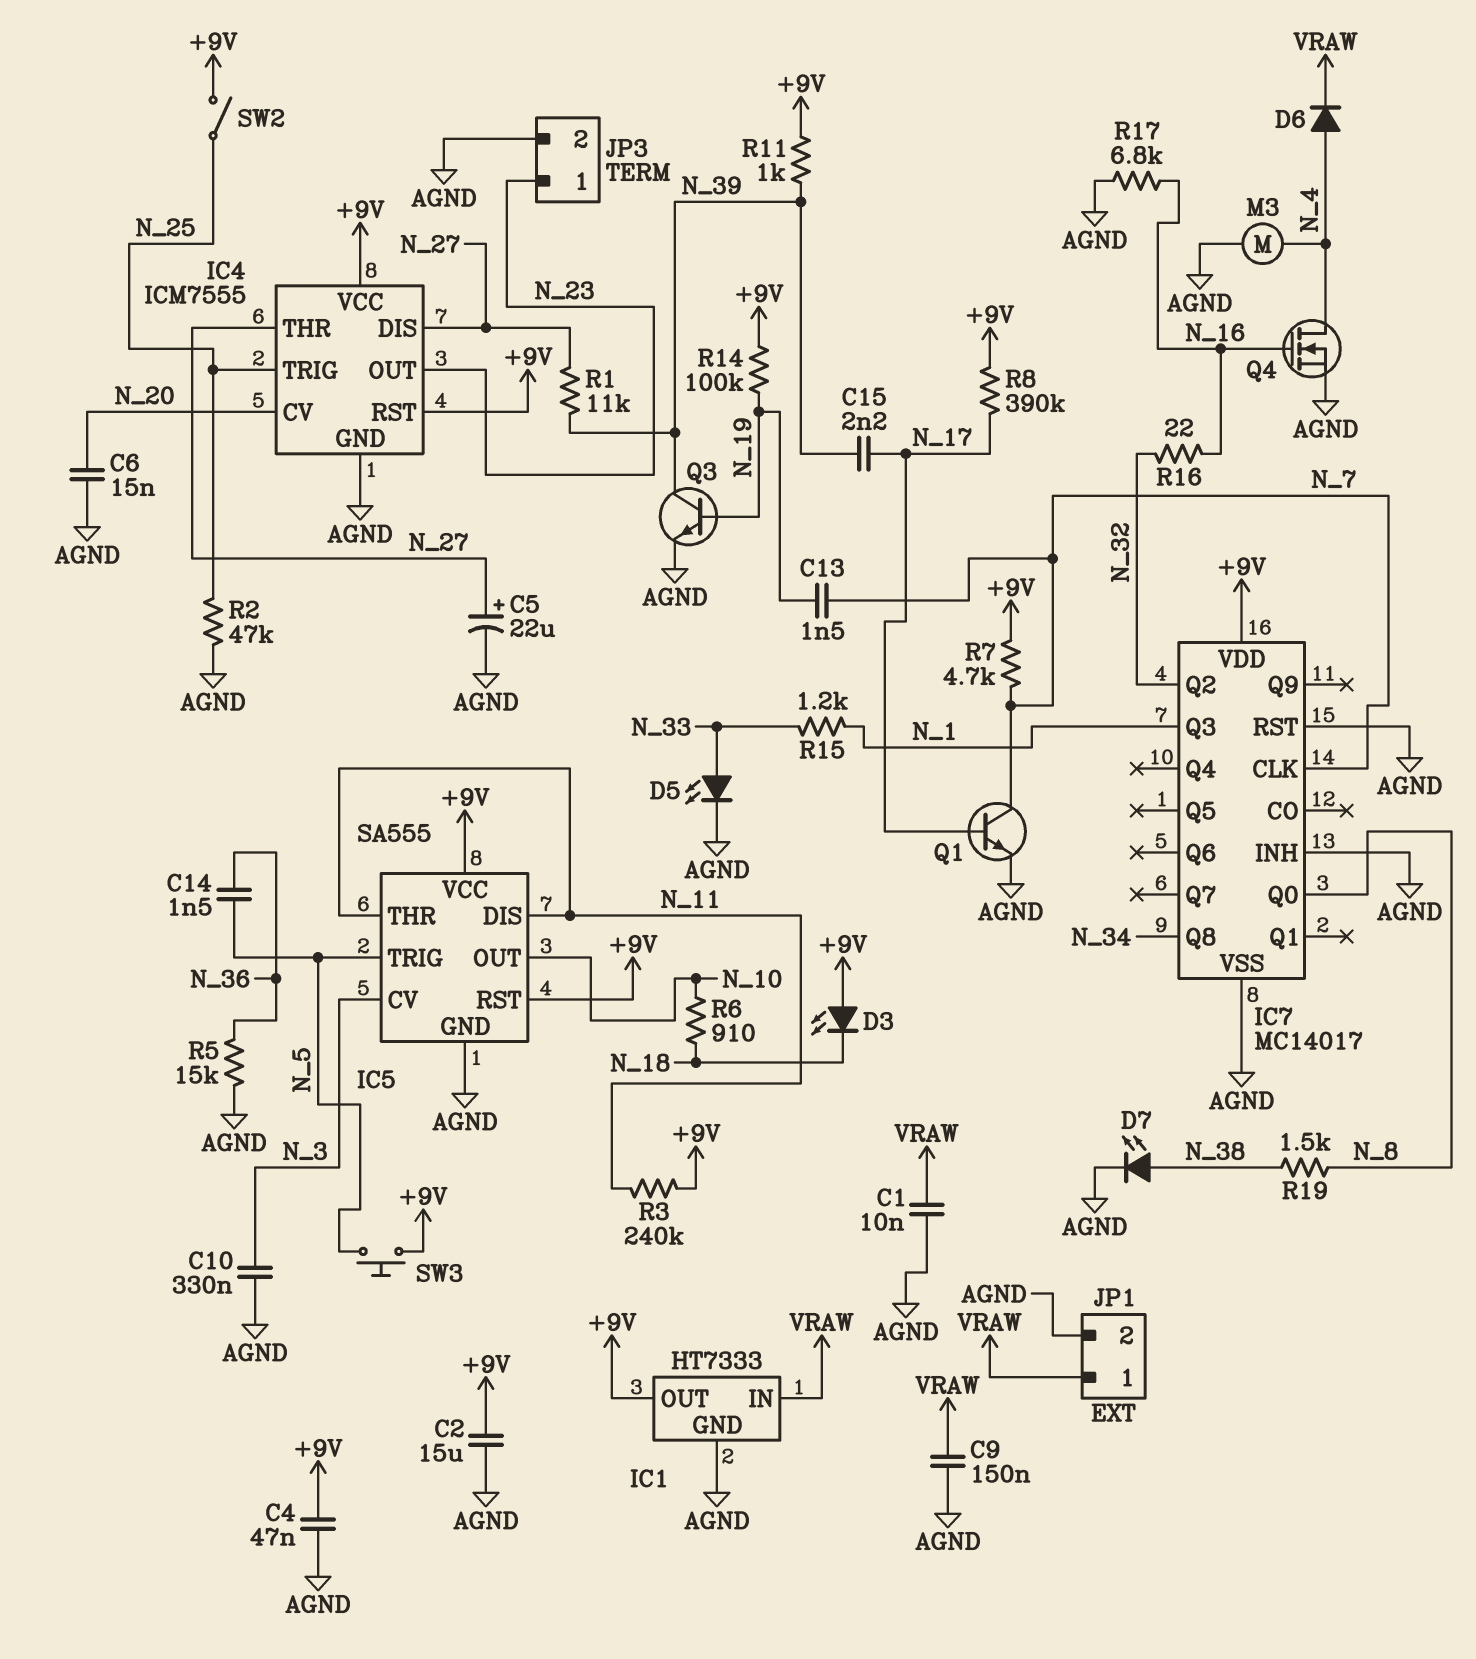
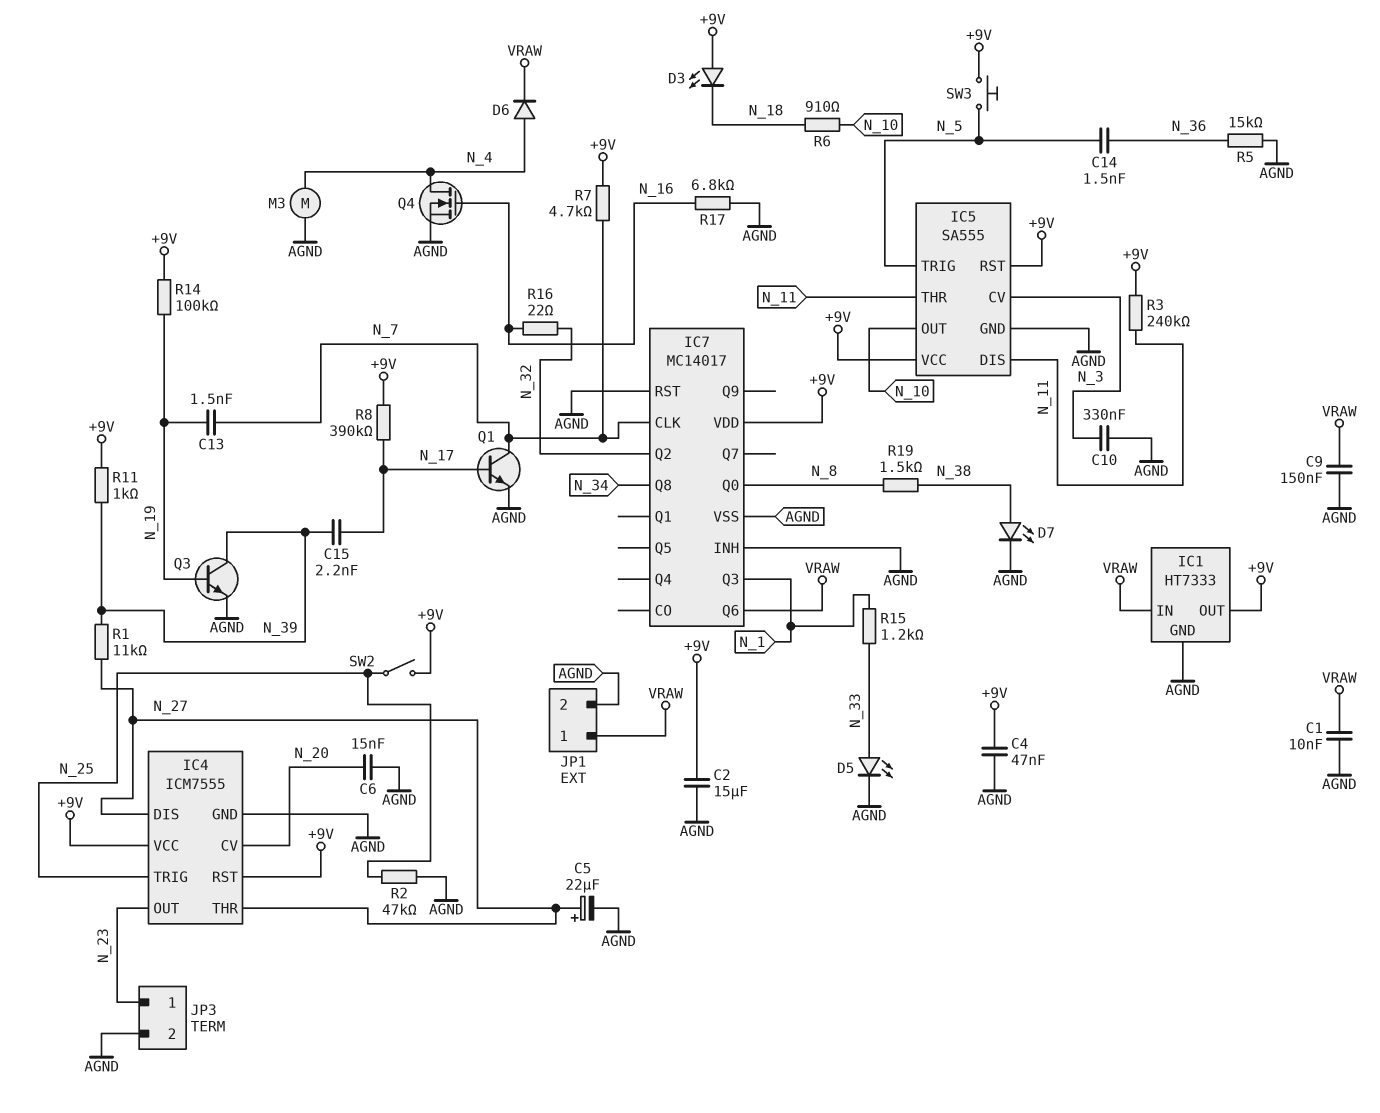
IC7 pin Q6: none -> VRAW

